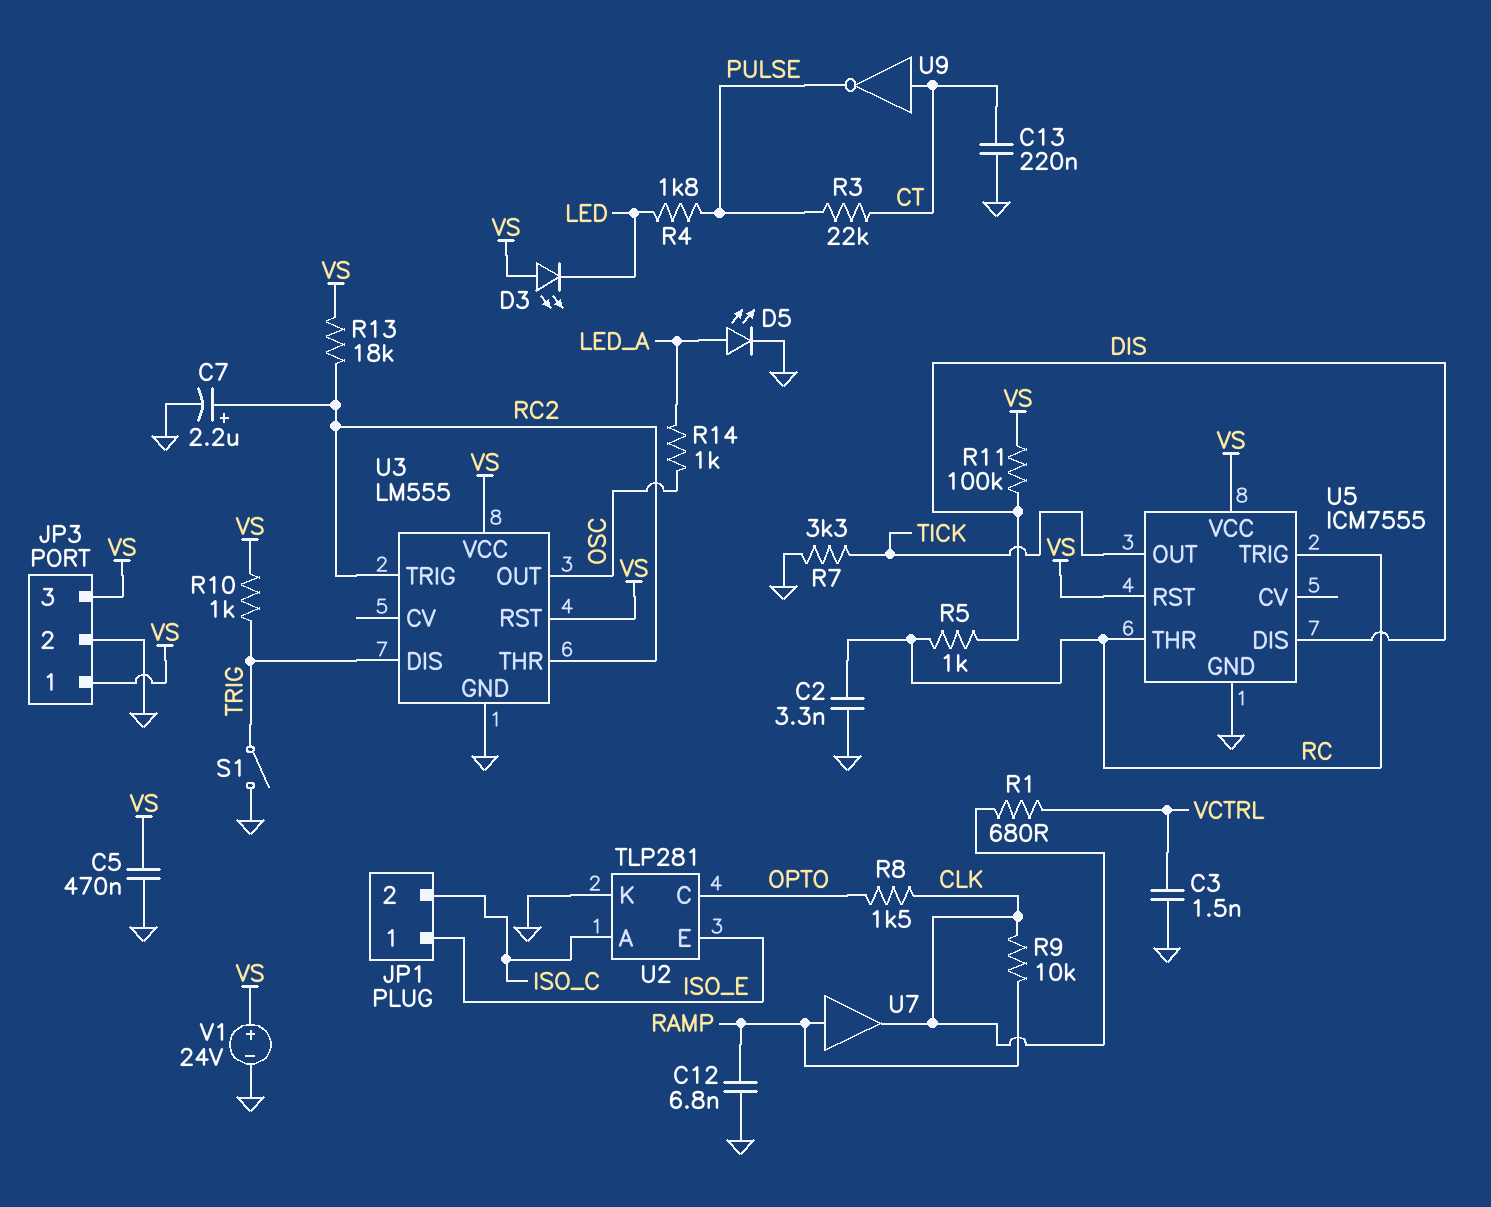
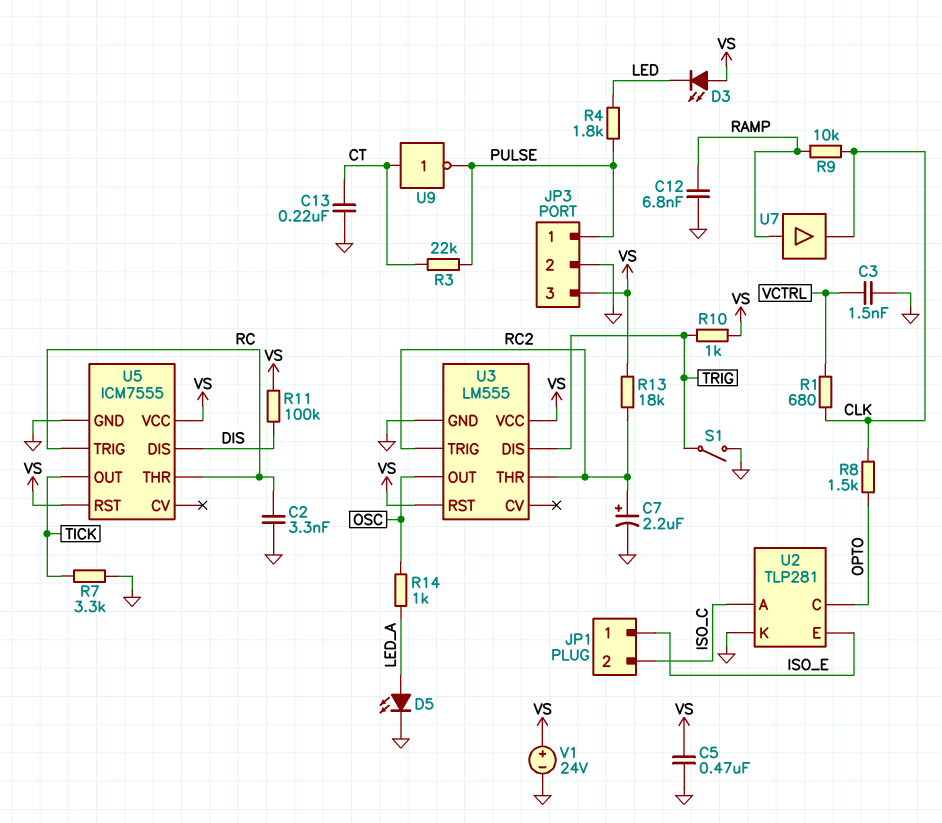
JP3 pin 1: VS -> PULSE
R5: 1k (DIS, RC) -> none

